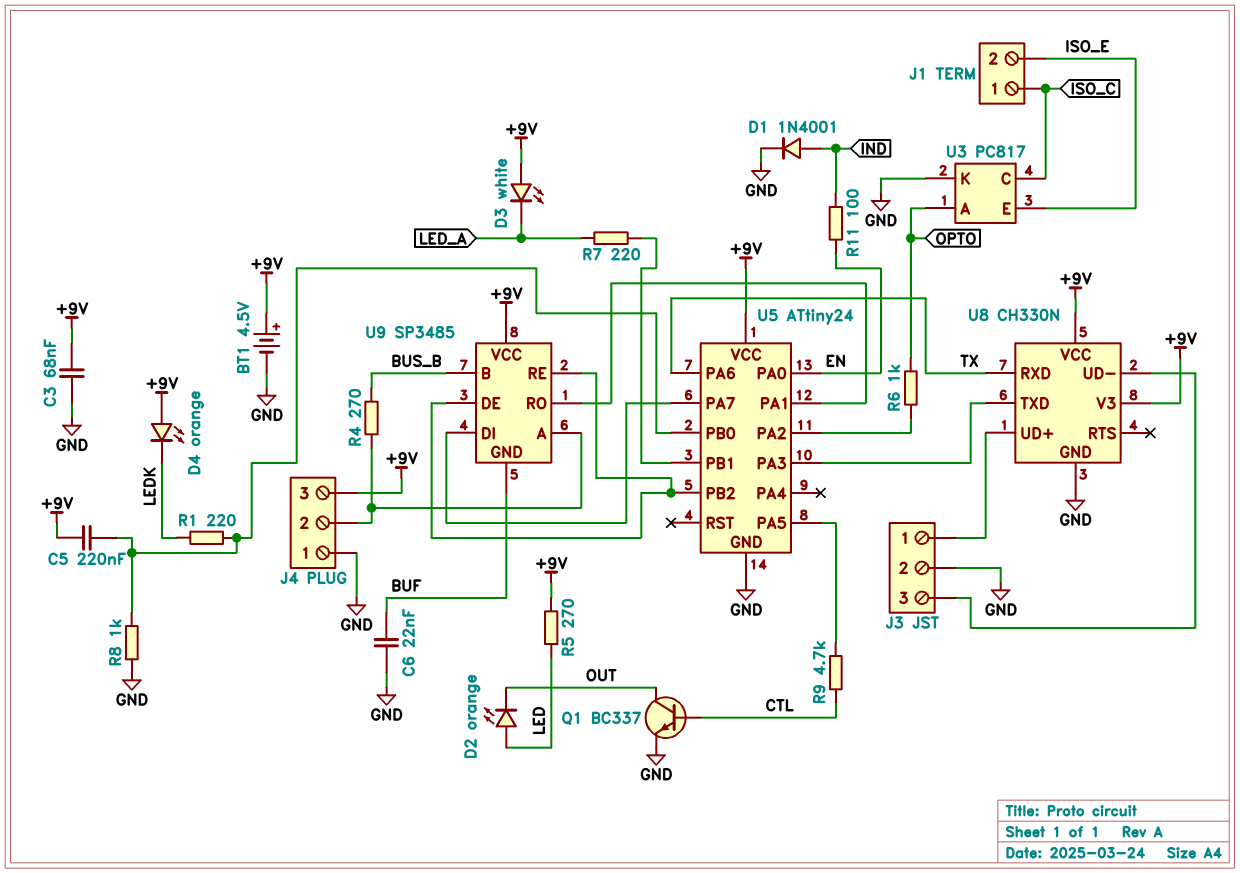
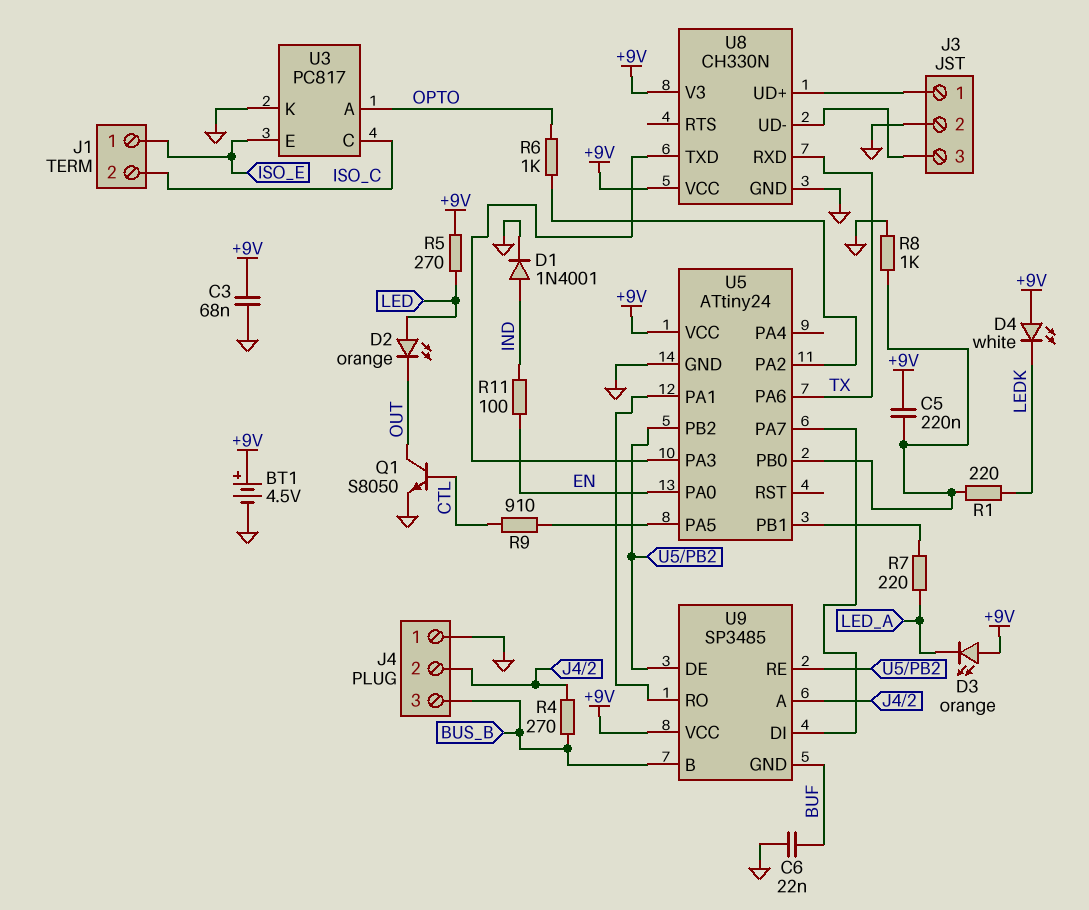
D3: LED white (A +9V, K LED_A) -> LED orange (A +9V, K LED_A)
D4: LED orange (A +9V, K LEDK) -> LED white (A +9V, K LEDK)
J1 pin 1: ISO_C -> ISO_E
J1 pin 2: ISO_E -> ISO_C
J4 pin 3: +9V -> BUS_B
Q1: NPN BC337 (B CTL, C OUT, E GND) -> NPN S8050 (B CTL, C OUT, E GND)
R9: 4.7k (CTL, U5/PA5) -> 910 (CTL, U5/PA5)

